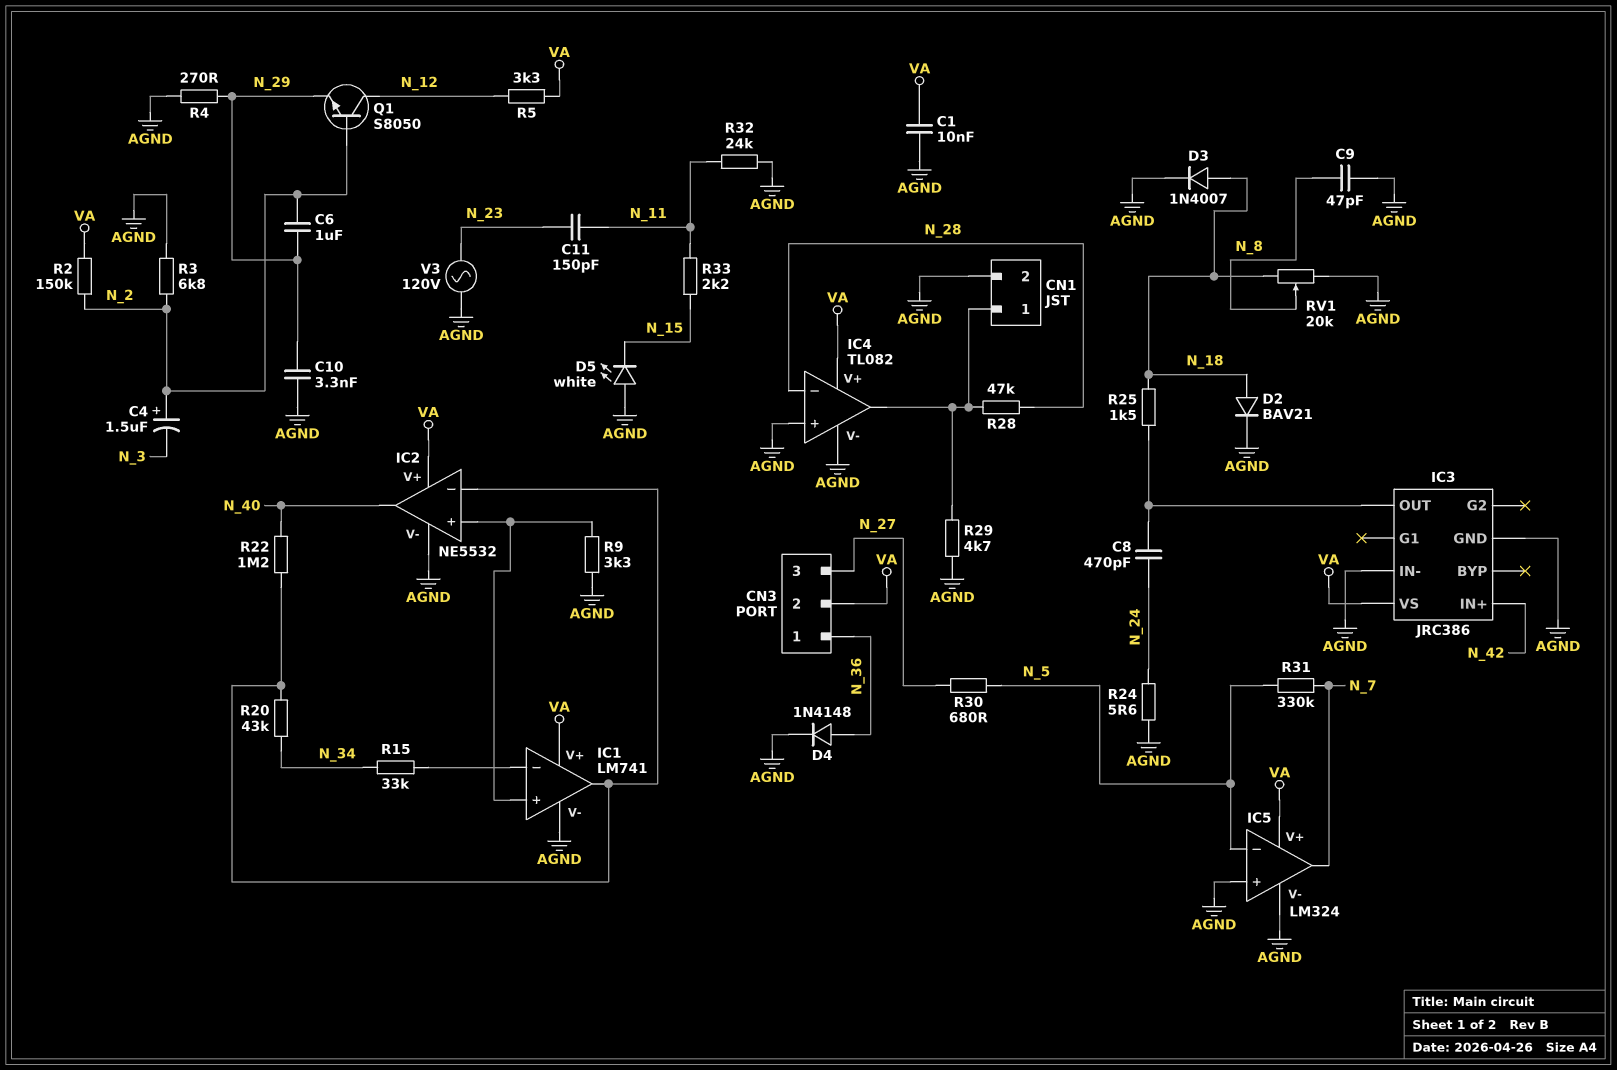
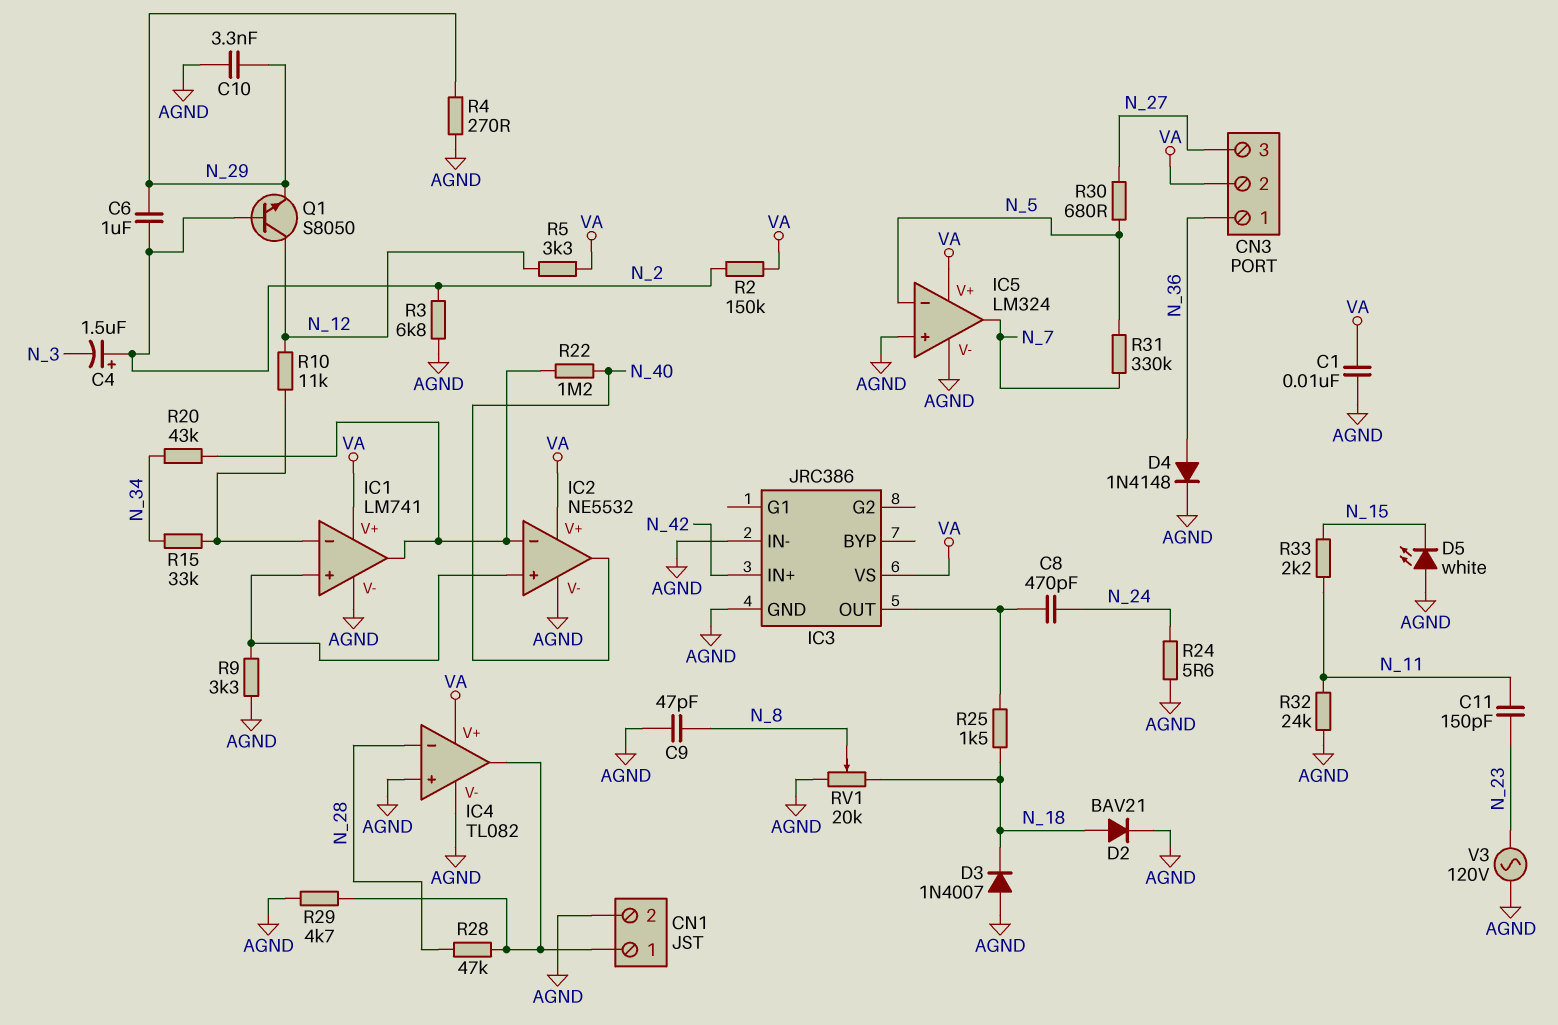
D3: diode 1N4007 (A N_18, K AGND) -> diode 1N4007 (A AGND, K N_18)
R10: none -> 11k (IC1/in-, N_12)

